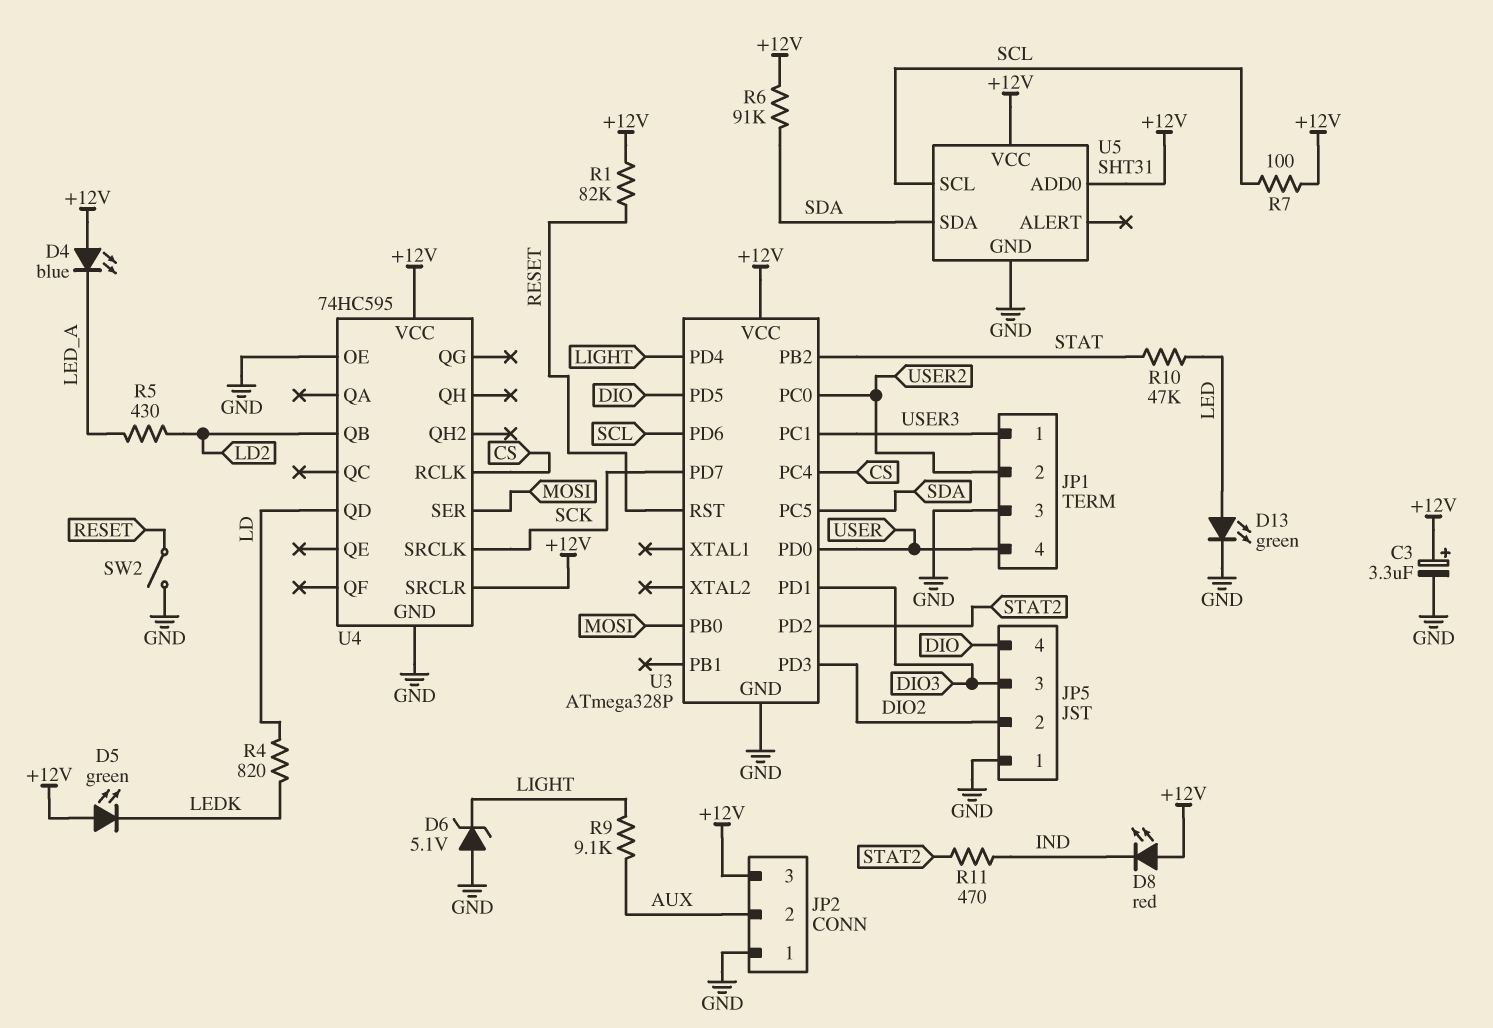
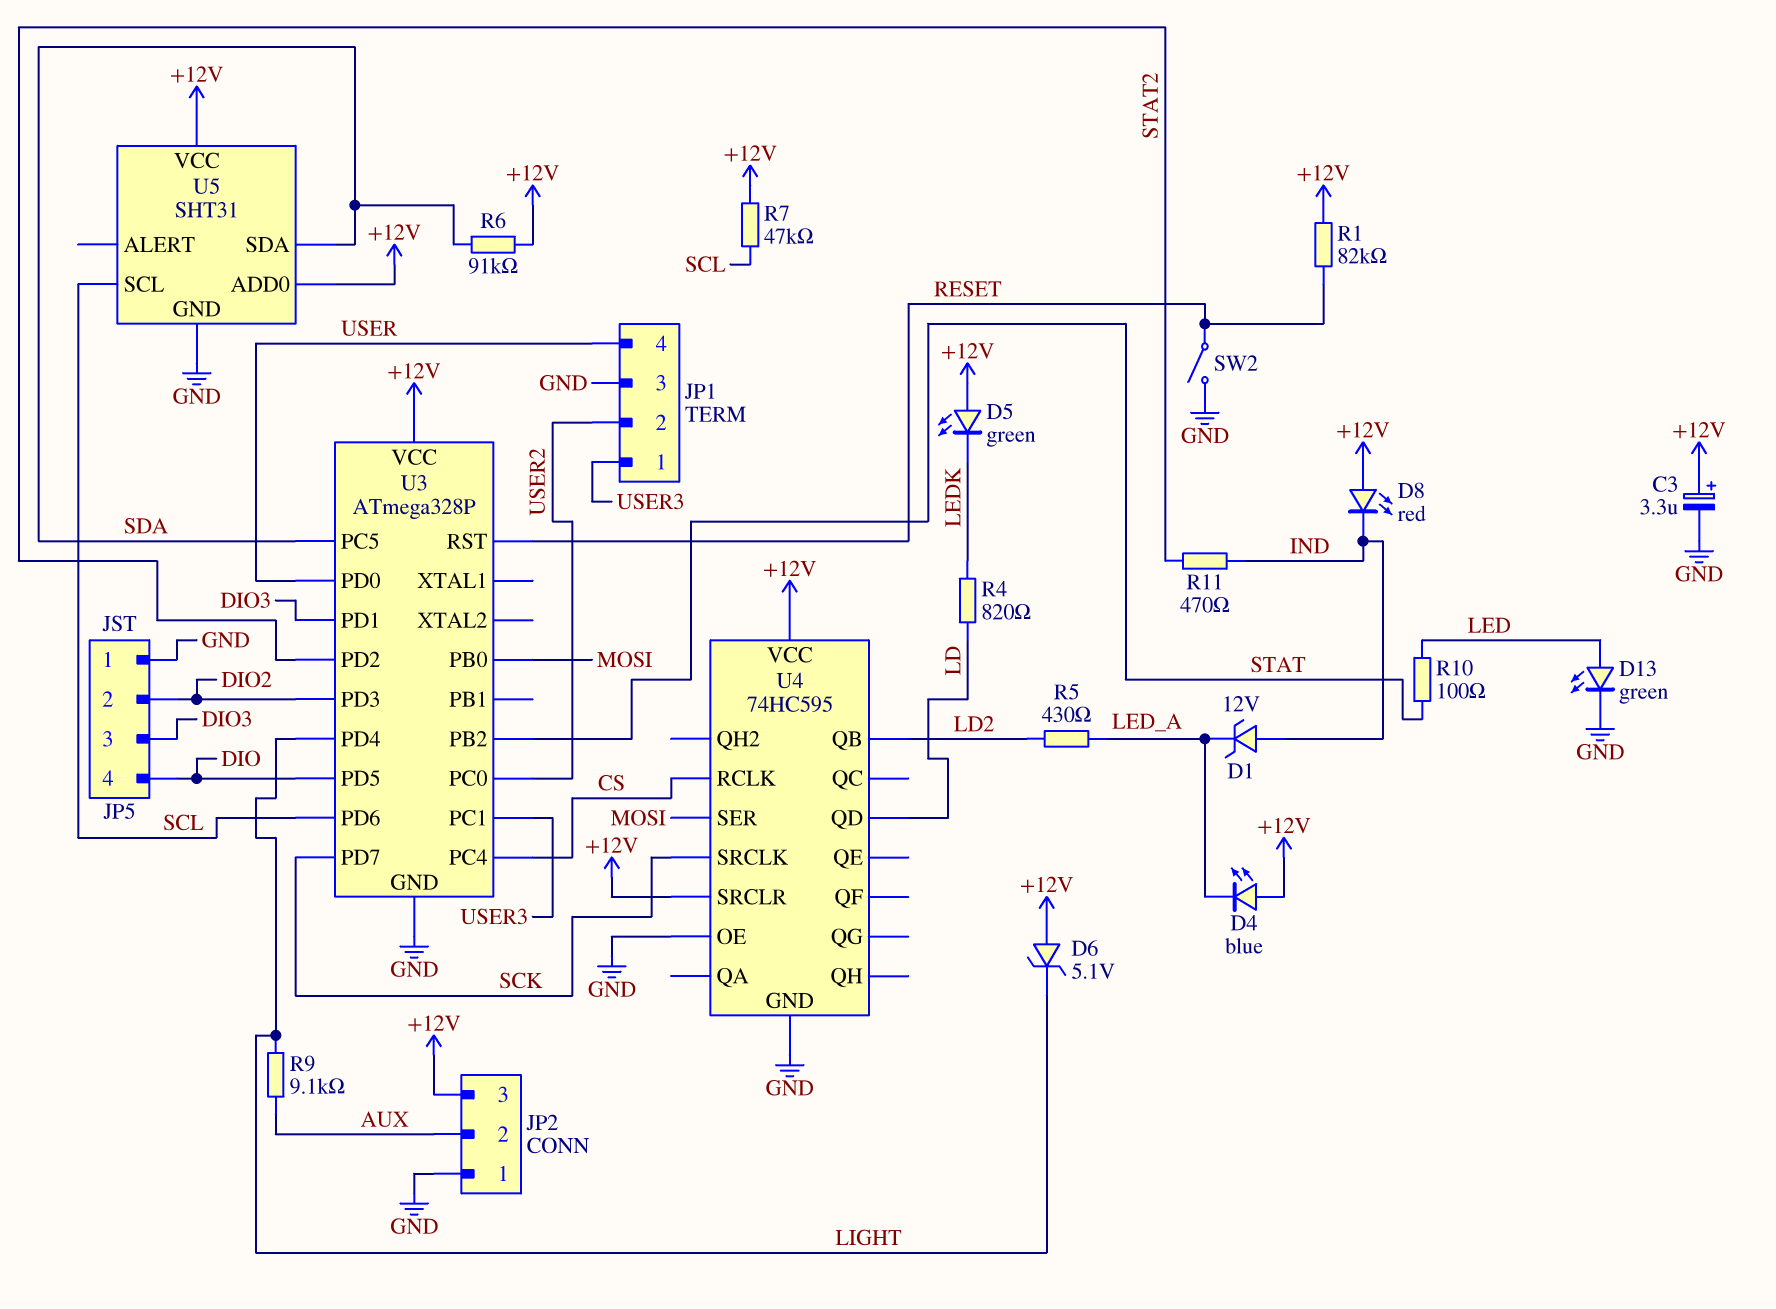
D1: none -> zener 12V (A IND, K LED_A)
D6: zener 5.1V (A GND, K LIGHT) -> zener 5.1V (A +12V, K LIGHT)
R7: 100 (+12V, SCL) -> 47k (+12V, SCL)
R10: 47k (LED, STAT) -> 100 (LED, STAT)

